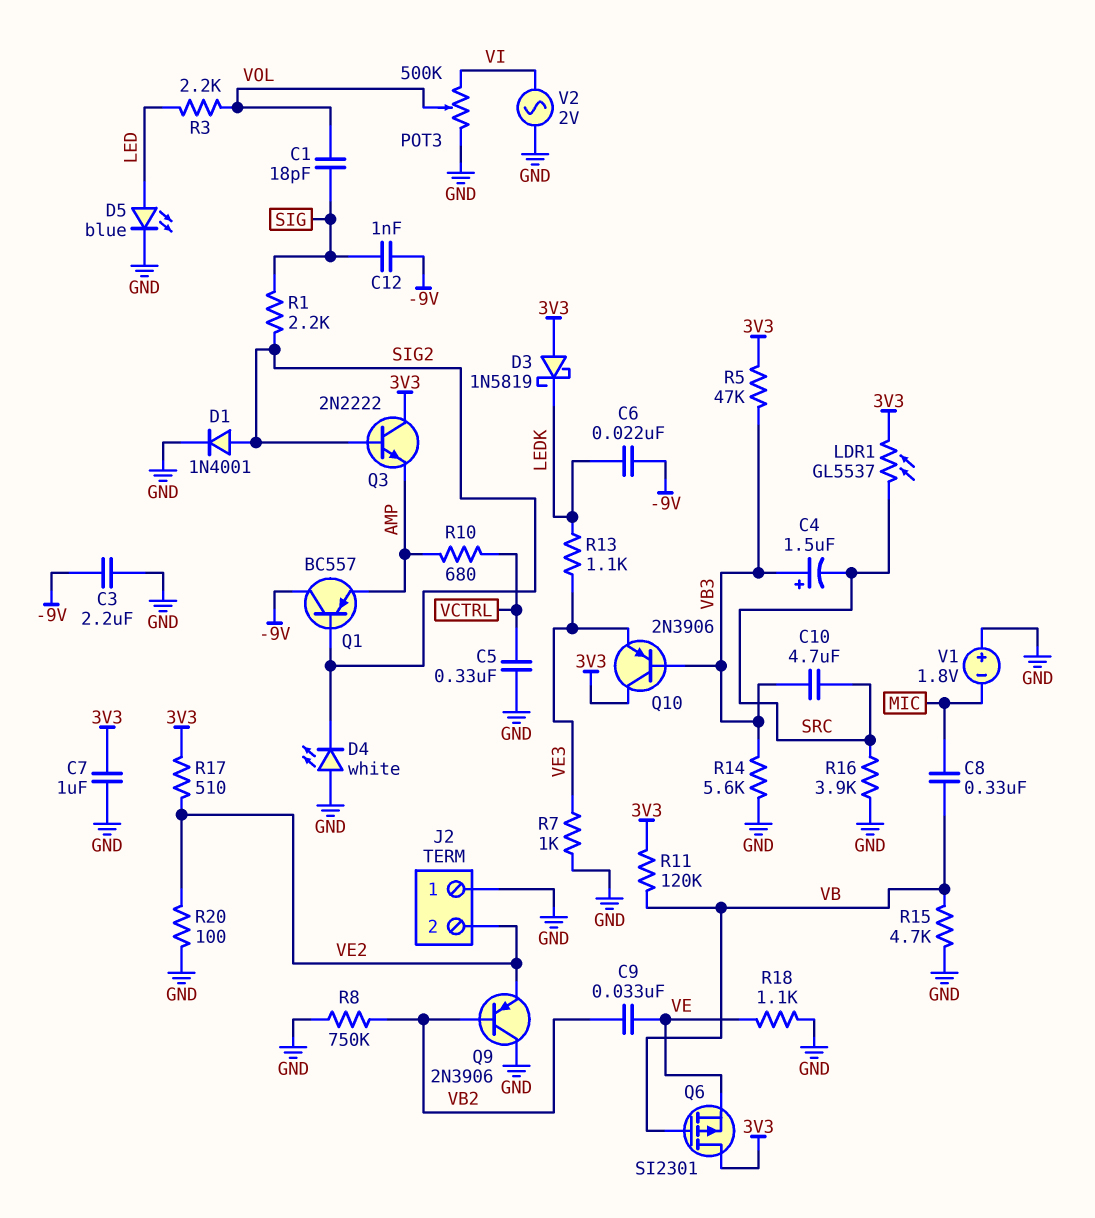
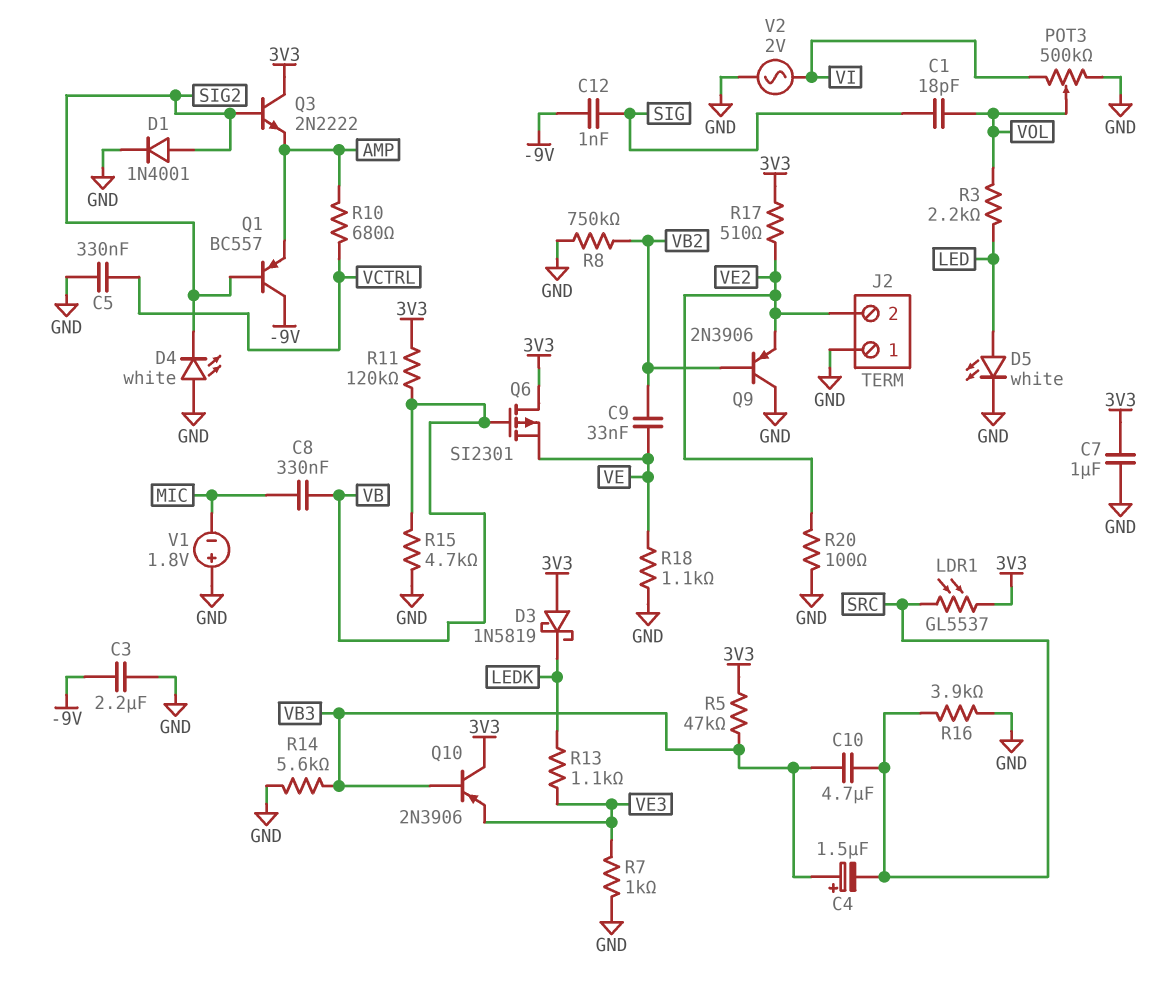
C6: 22nF (-9V, LEDK) -> none
D5: LED blue (A LED, K GND) -> LED white (A LED, K GND)
R1: 2.2k (SIG, SIG2) -> none

